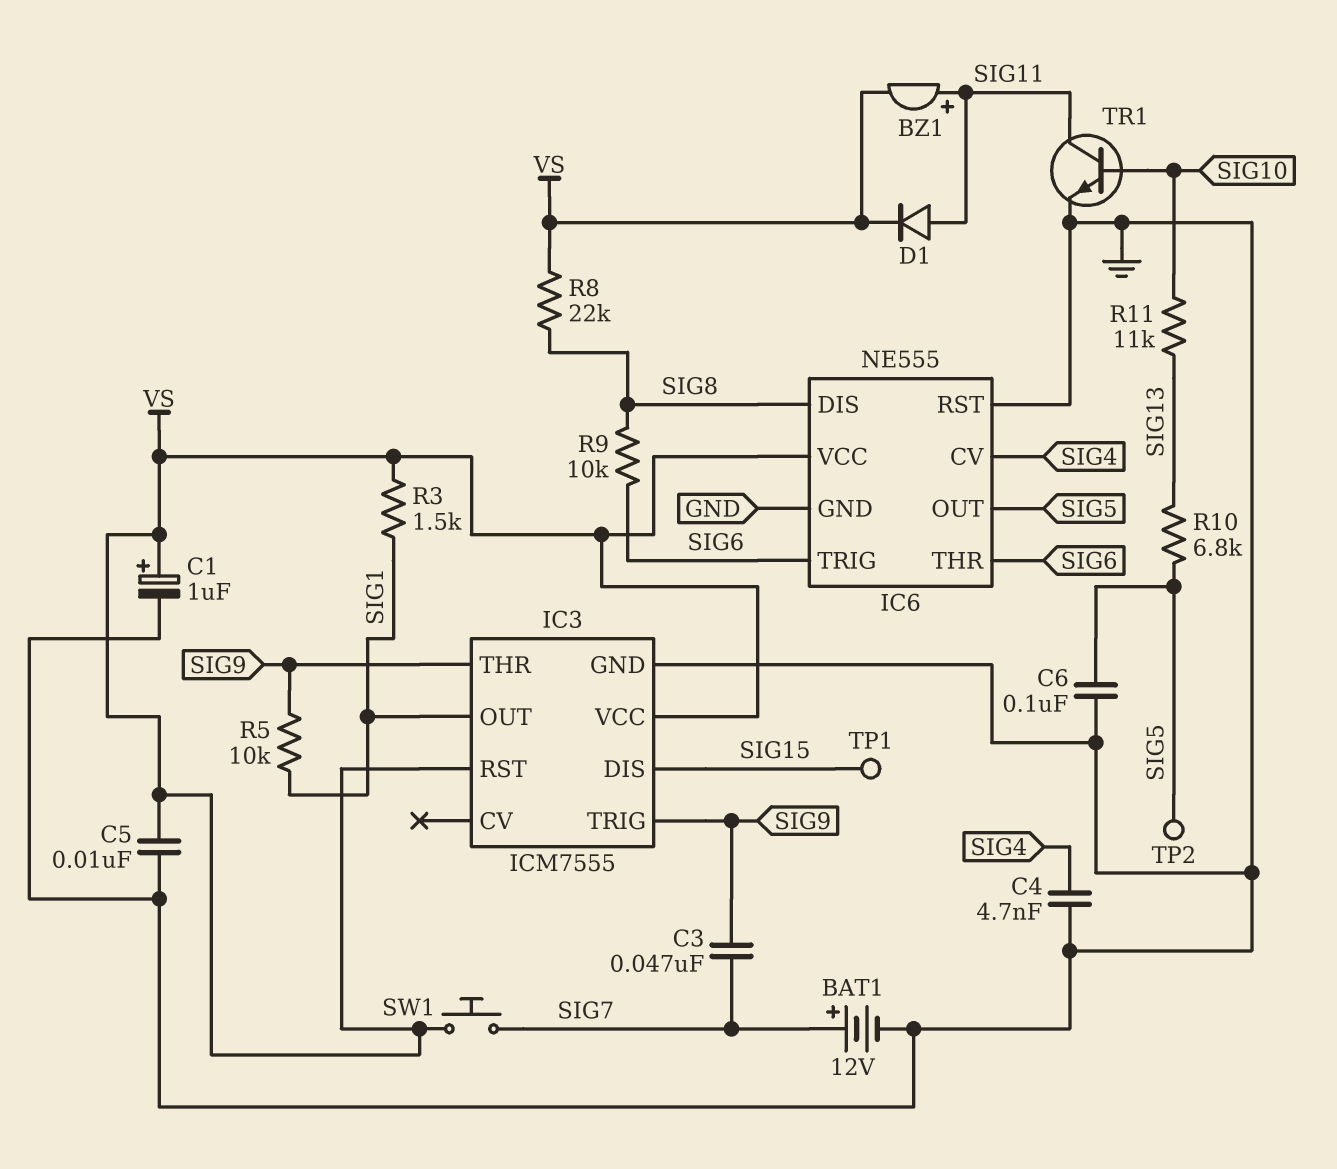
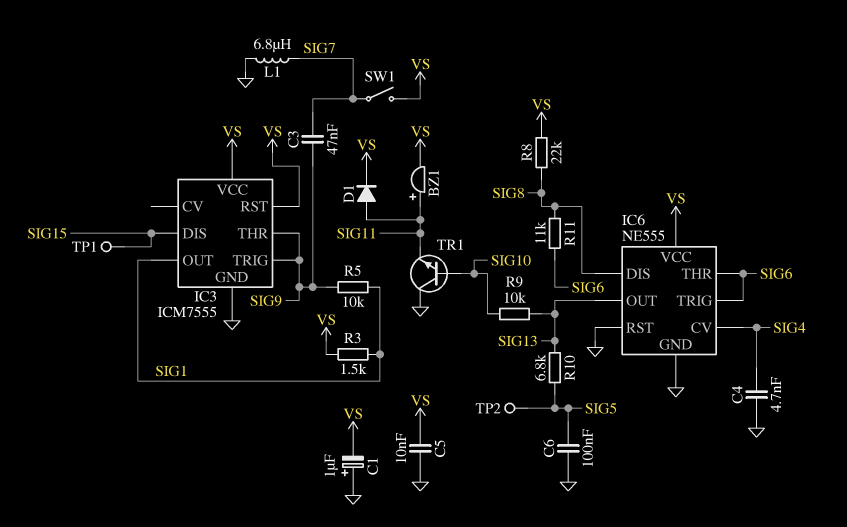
BAT1: 12V (plus SIG7, minus GND) -> none
C1: 1uF (plus VS, minus GND) -> 1uF (plus GND, minus VS)
IC6 pin OUT: SIG5 -> SIG13
L1: none -> 6.8uH (GND, SIG7)
R9: 10k (SIG6, SIG8) -> 10k (SIG10, SIG13)
R11: 11k (SIG10, SIG13) -> 11k (SIG6, SIG8)
SW1: button (SIG7, VS) -> switch (SIG7, VS)
TR1: NPN (B SIG10, C SIG11, E GND) -> NPN (B SIG10, C GND, E SIG11)

